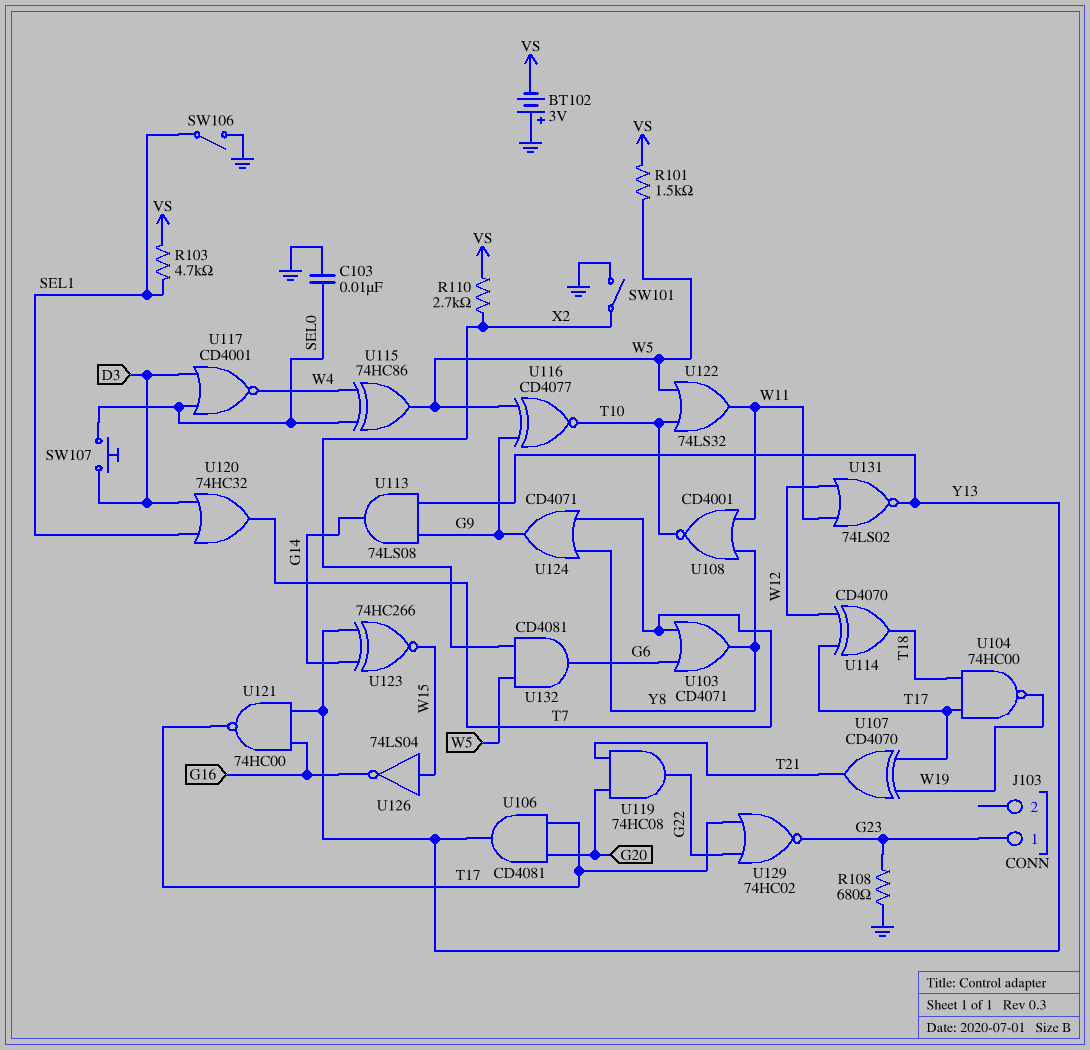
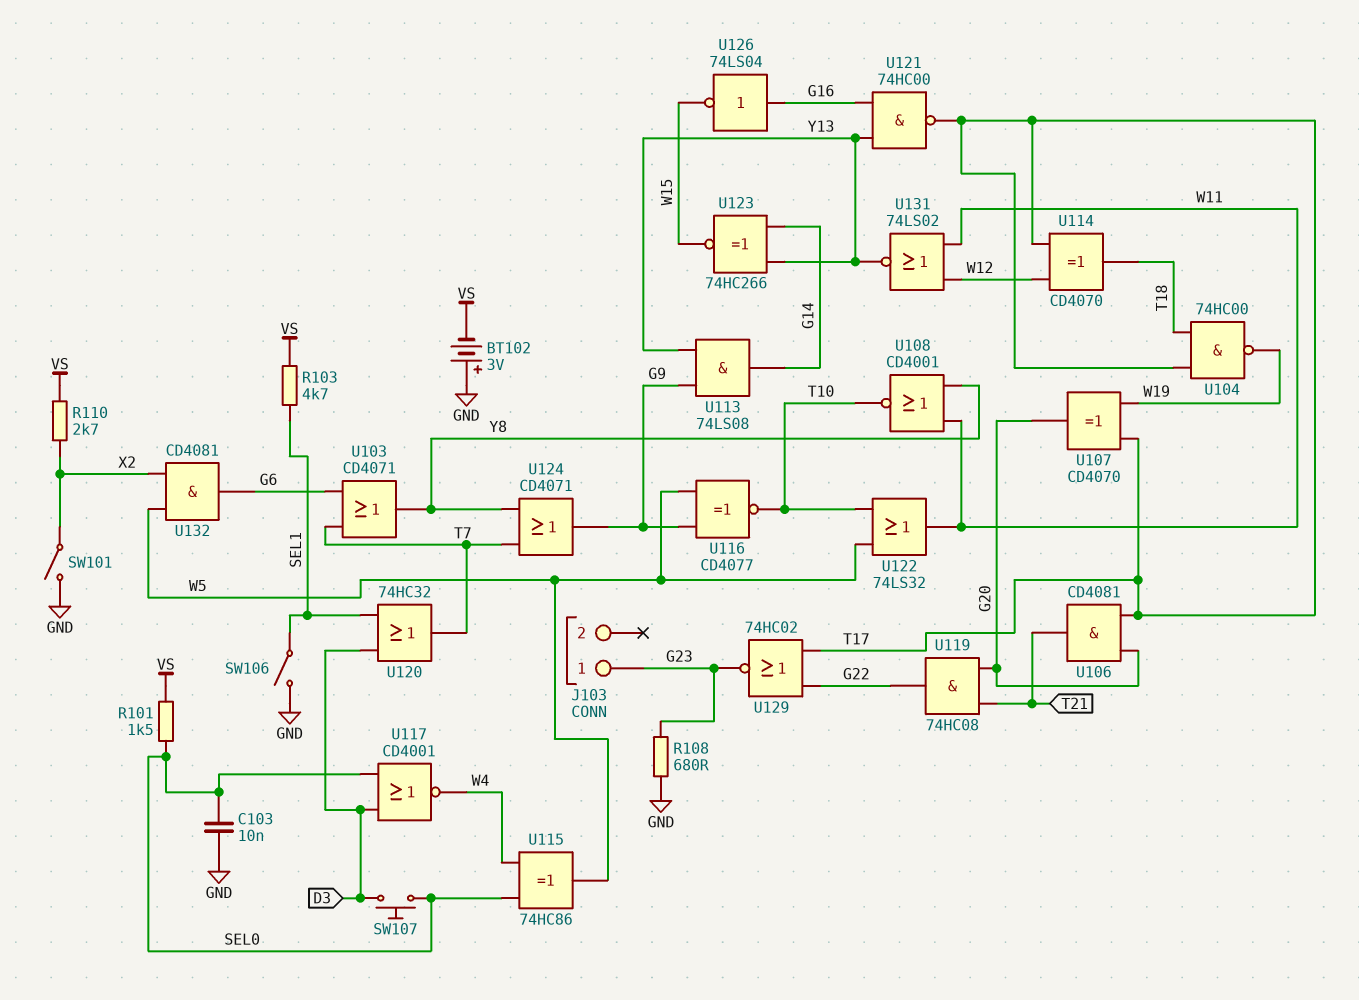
R101: 1.5k (VS, W5) -> 1.5k (SEL0, VS)
U106: AND CD4081 (in G20, in T17, out Y13) -> AND CD4081 (in G20, in T17, out T21)
U107: XOR CD4070 (in T17, in W19, out T21) -> XOR CD4070 (in T17, in W19, out G20)
U126: NOT 74LS04 (in W15, out G16) -> NOT 74LS04 (in G16, out W15)

